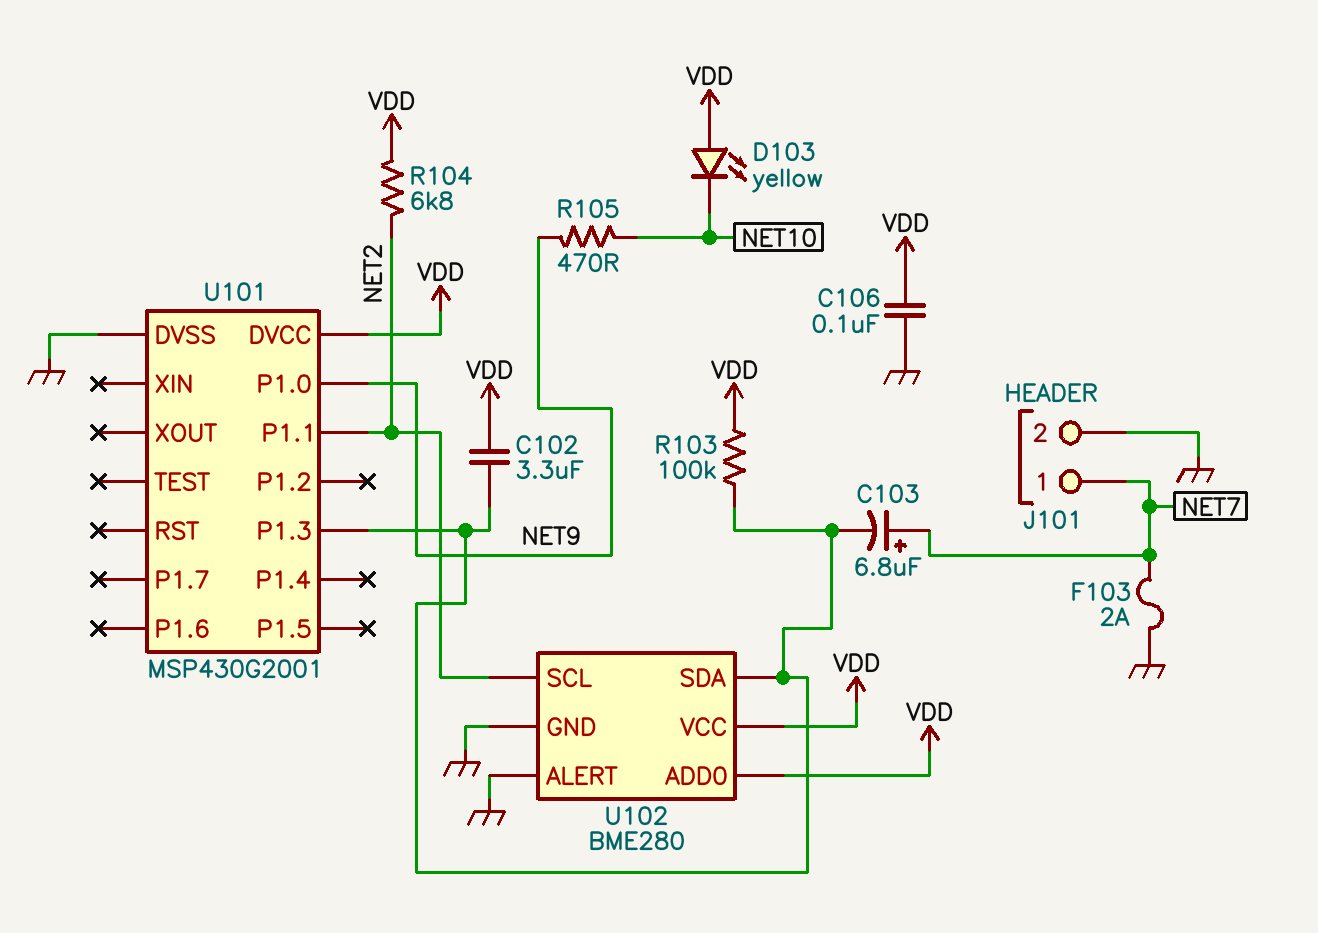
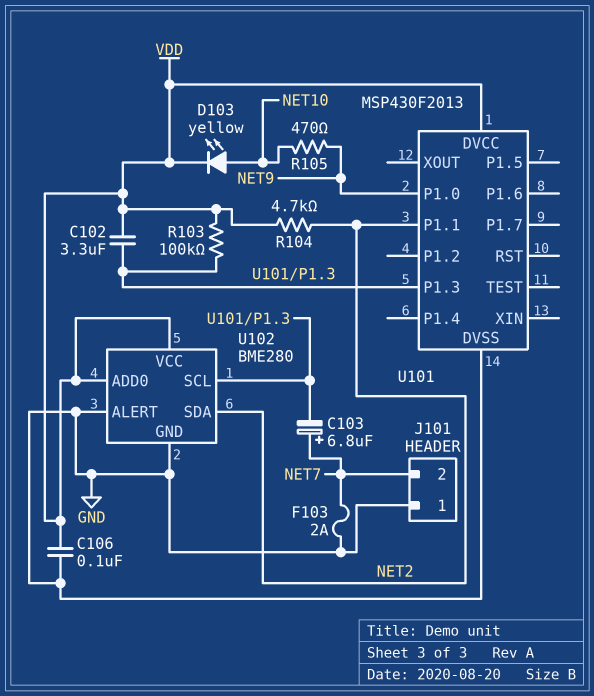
D103: LED yellow (A VDD, K NET10) -> LED yellow (A NET10, K VDD)
J101 pin 1: NET7 -> GND
J101 pin 2: GND -> NET7
R104: 6.8k (NET2, VDD) -> 4.7k (NET2, VDD)
U101: MSP430G2001 -> MSP430F2013
U102 pin SCL: NET2 -> U101/P1.3
U102 pin SDA: U101/P1.3 -> NET2

